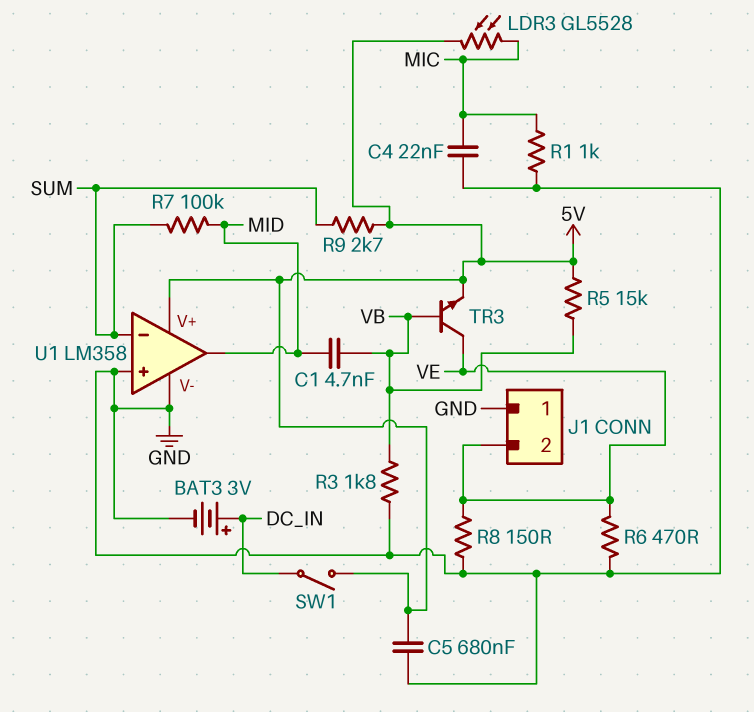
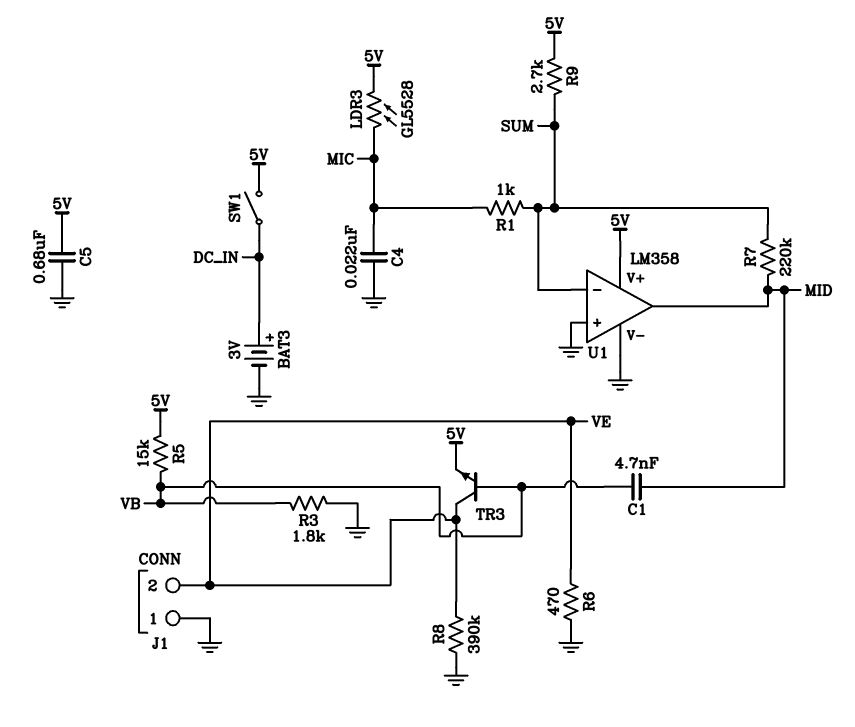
R1: 1k (GND, MIC) -> 1k (MIC, SUM)
R7: 100k (MID, SUM) -> 220k (MID, SUM)
R8: 150 (GND, VE) -> 390k (GND, VE)

